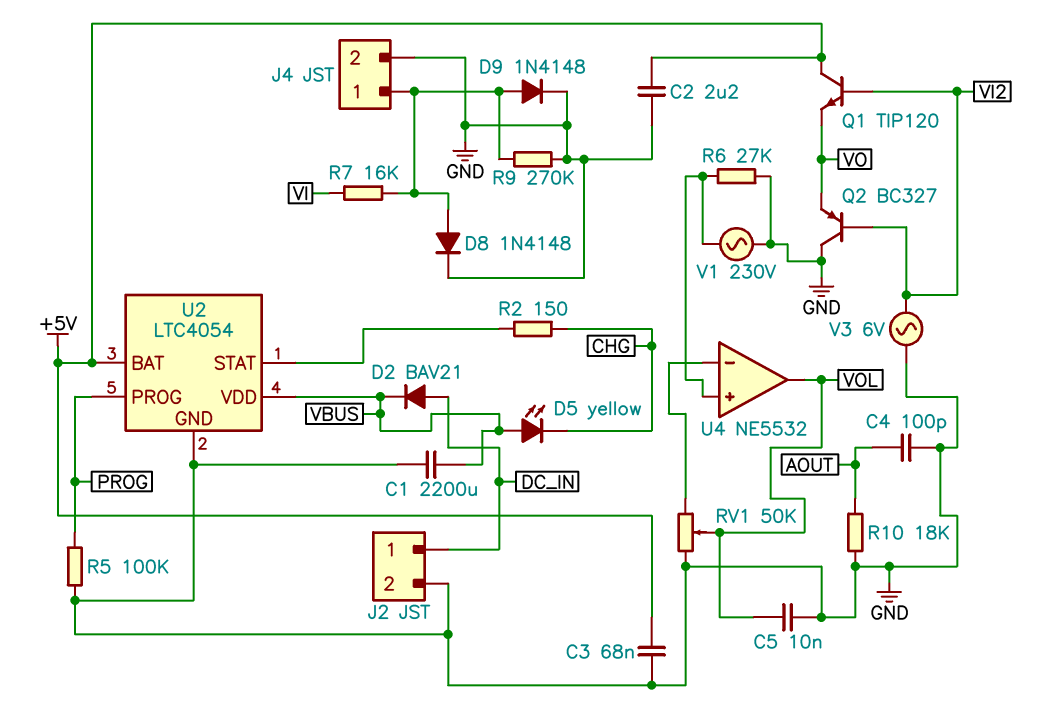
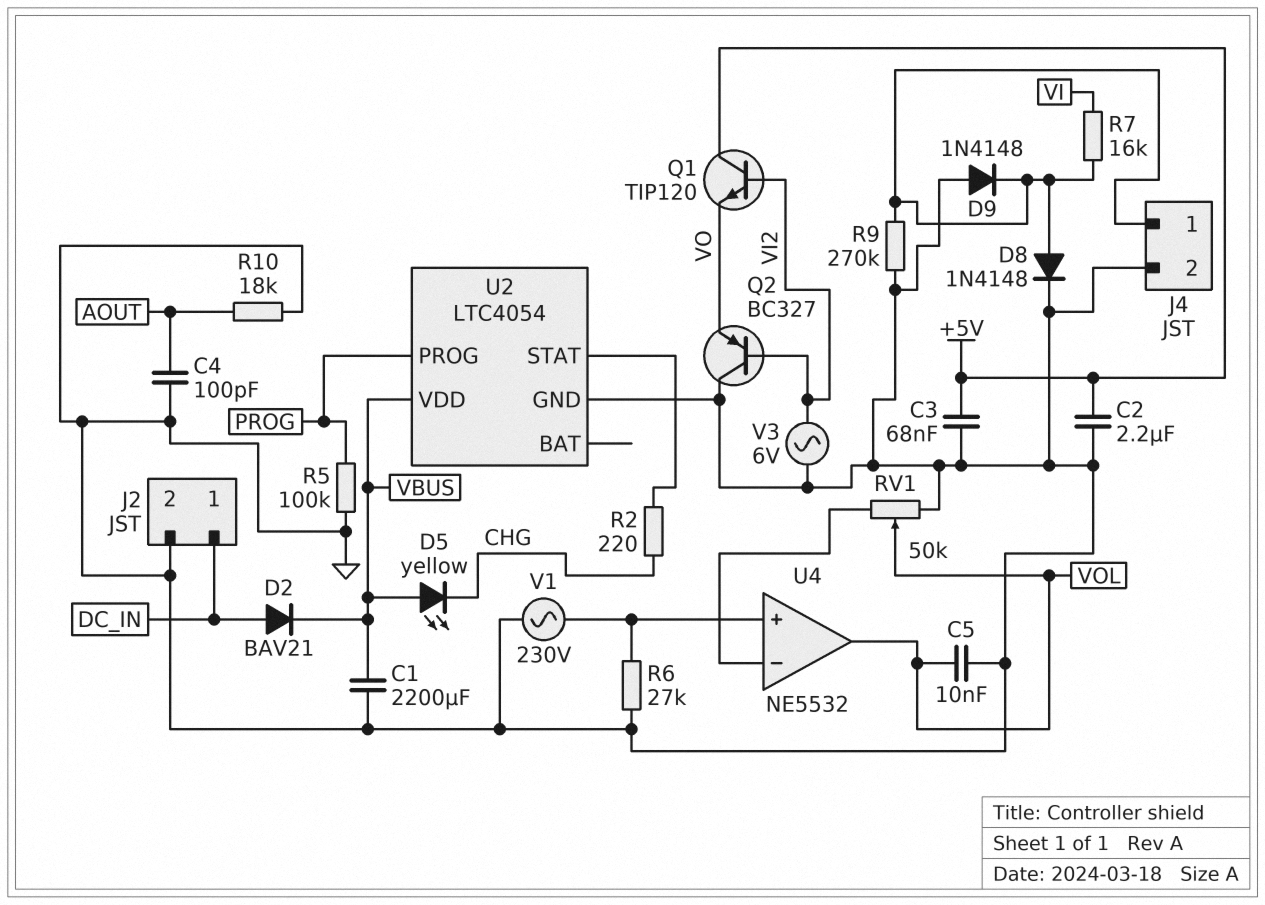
D9: diode 1N4148 (A J4/1, K GND) -> diode 1N4148 (A GND, K J4/1)
R2: 150 (CHG, U2/STAT) -> 220 (CHG, U2/STAT)
U2 pin BAT: +5V -> none

